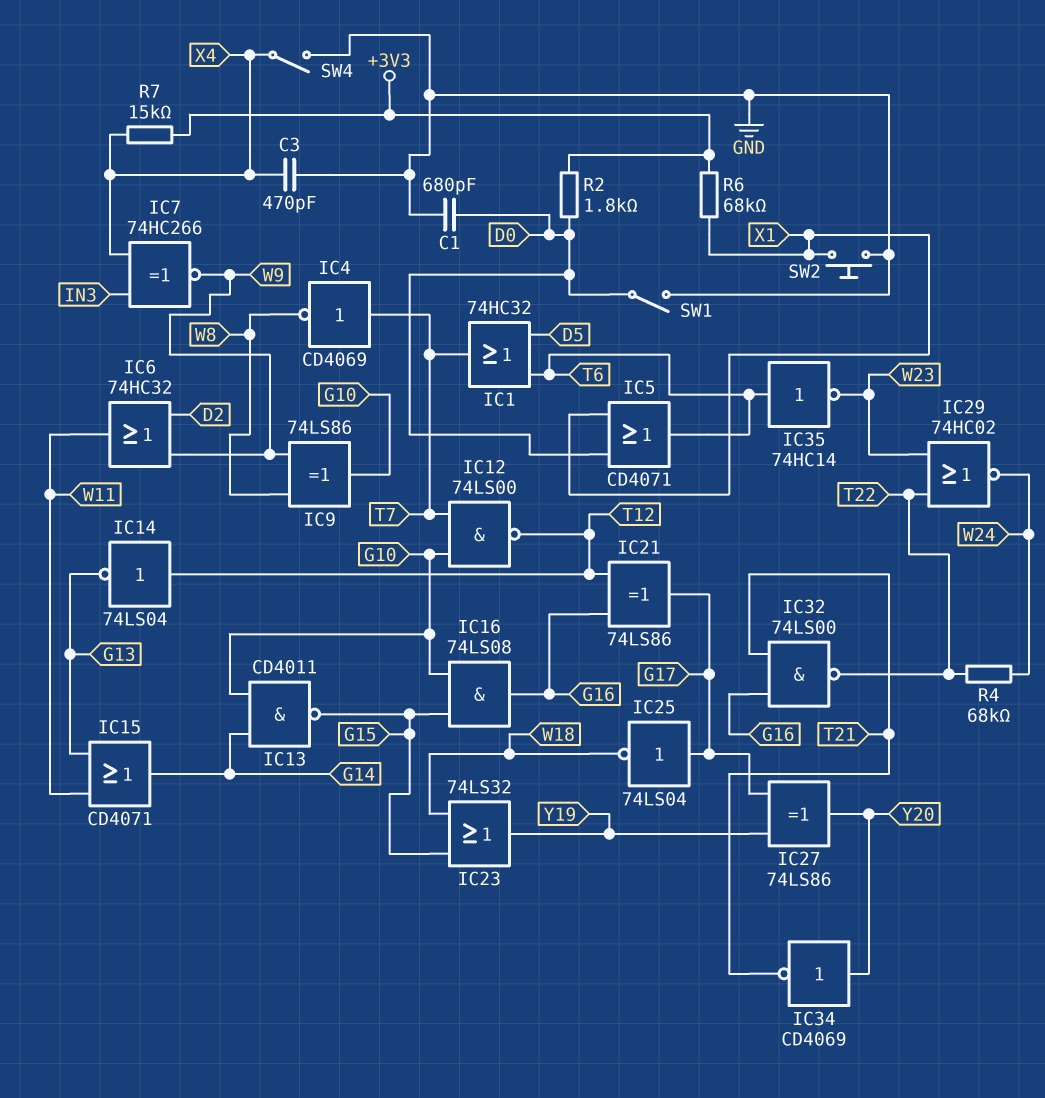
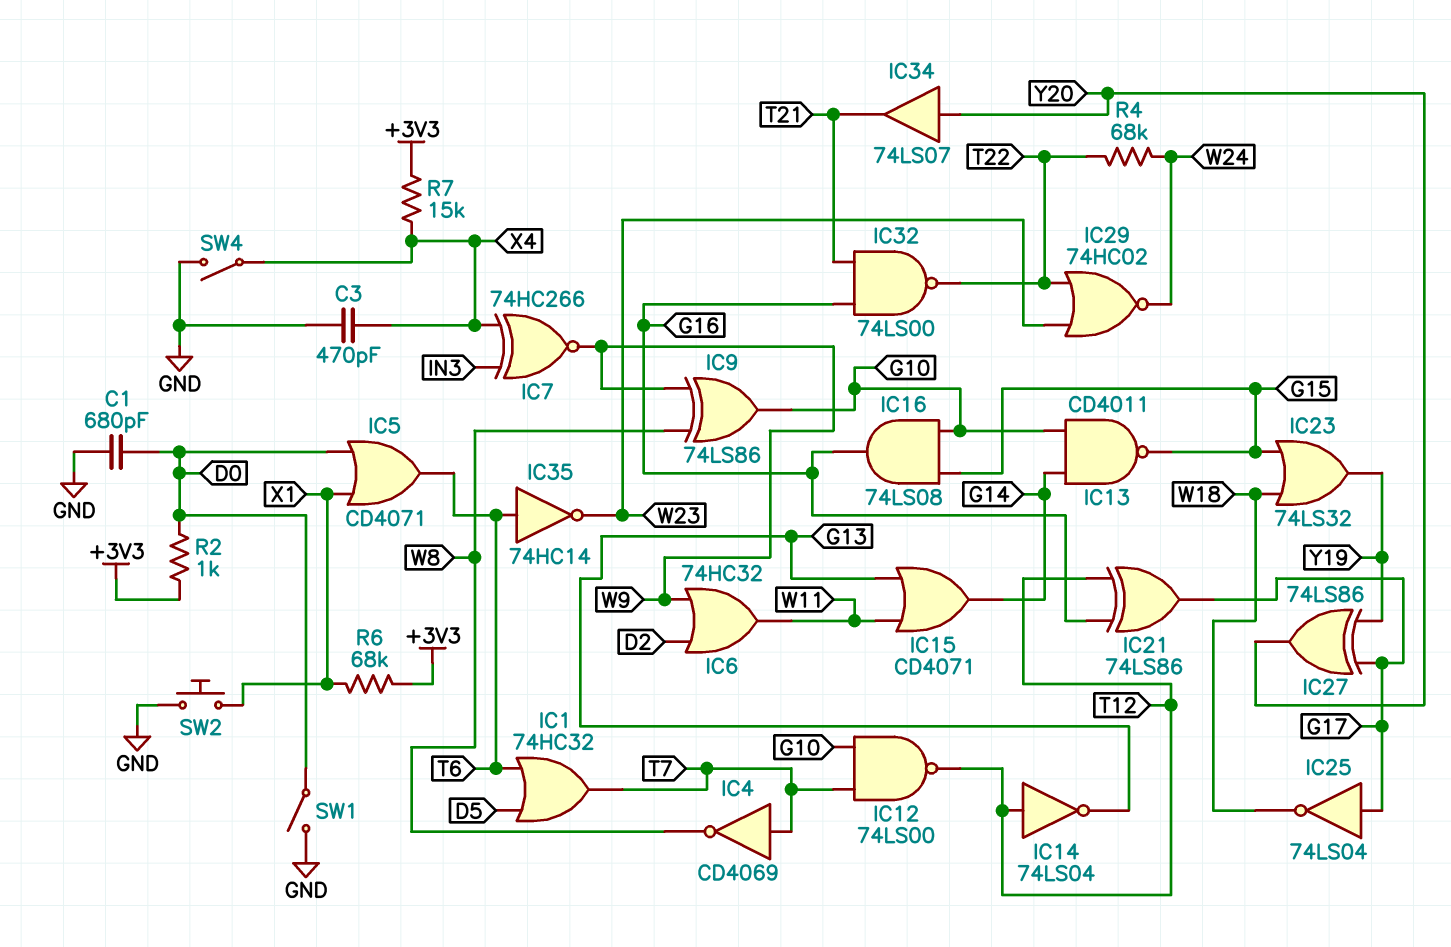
IC34: NOT CD4069 (in Y20, out T21) -> buffer 74LS07 (in Y20, out T21)
R2: 1.8k (+3V3, D0) -> 1k (+3V3, D0)

